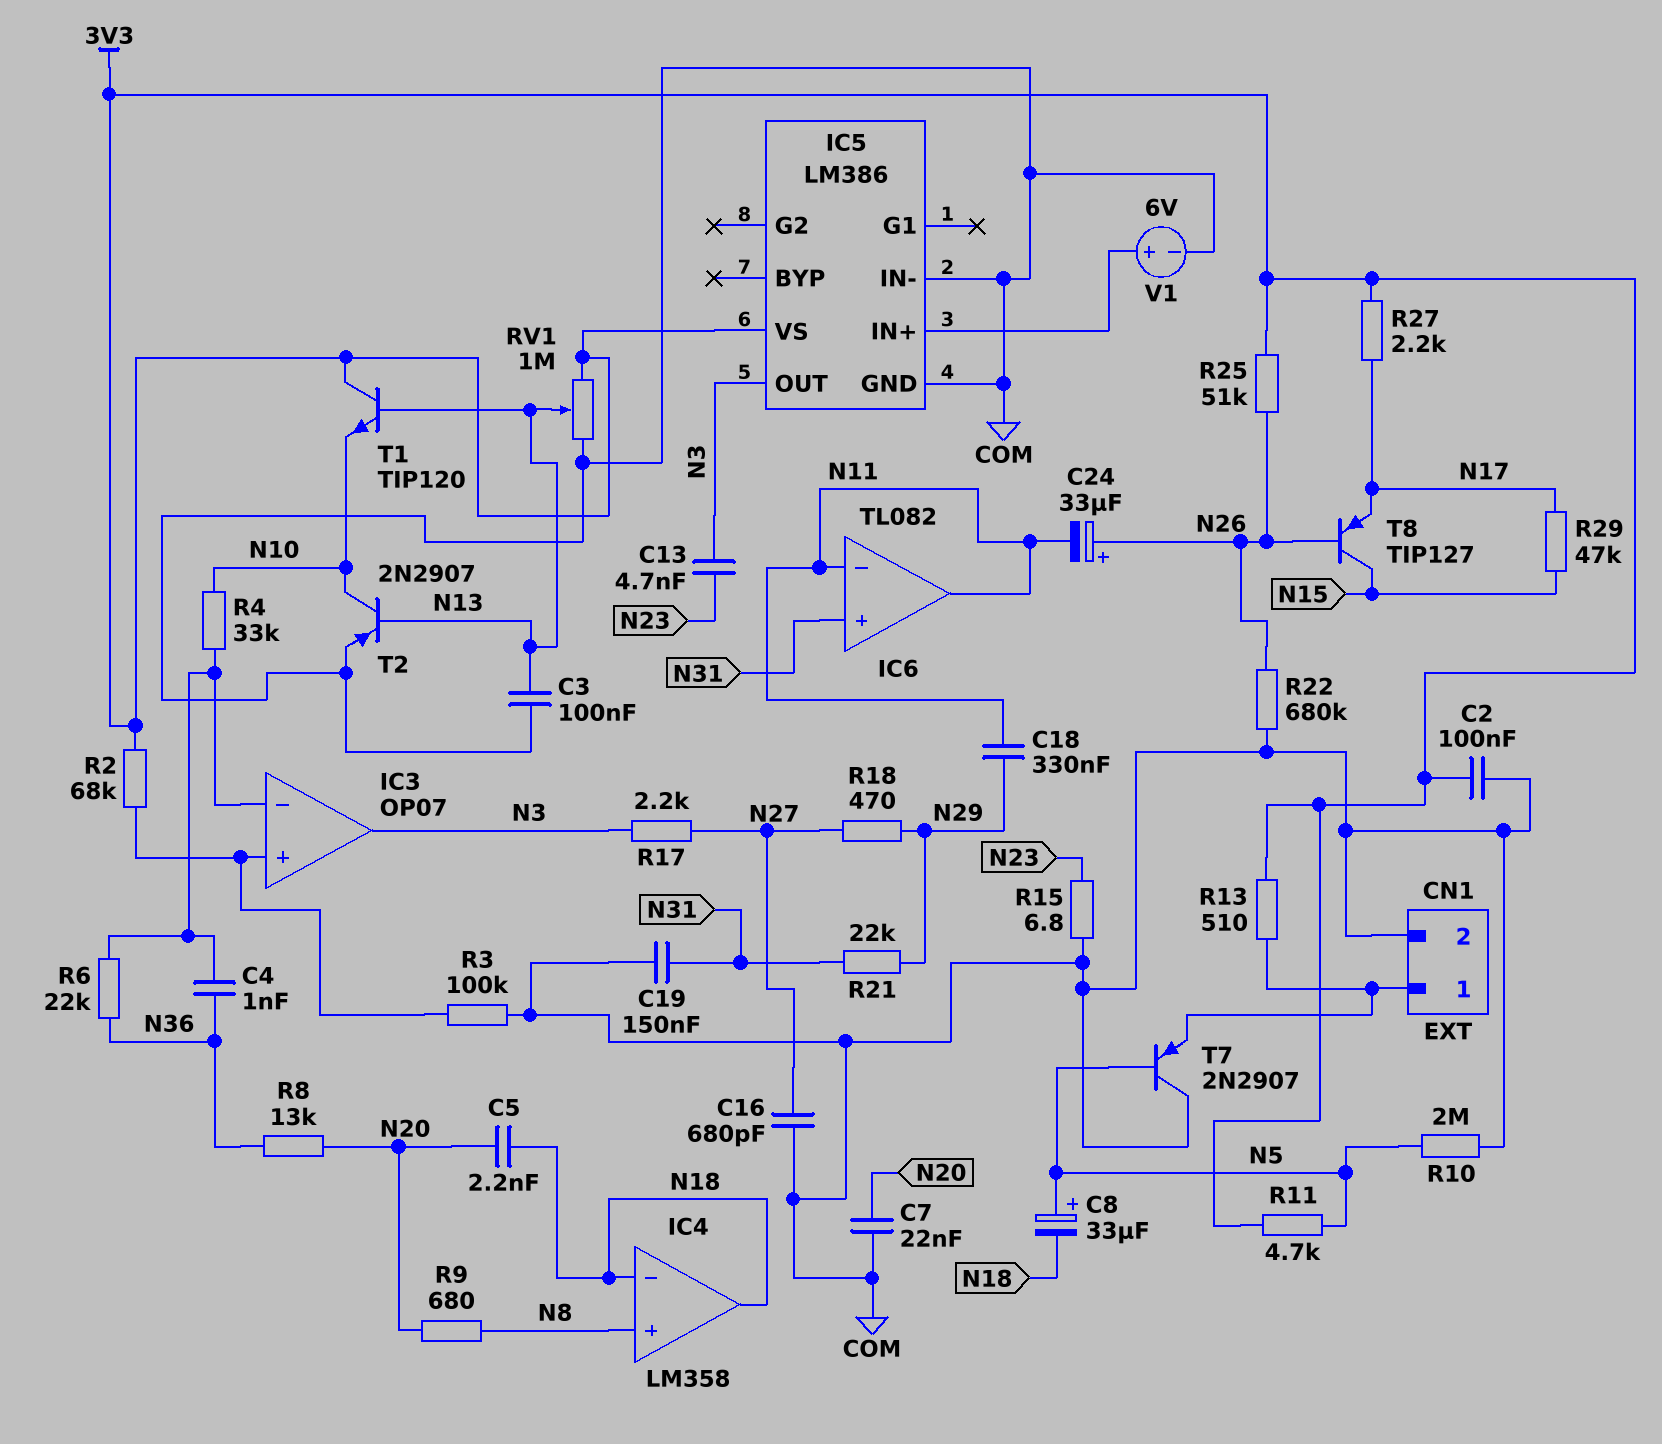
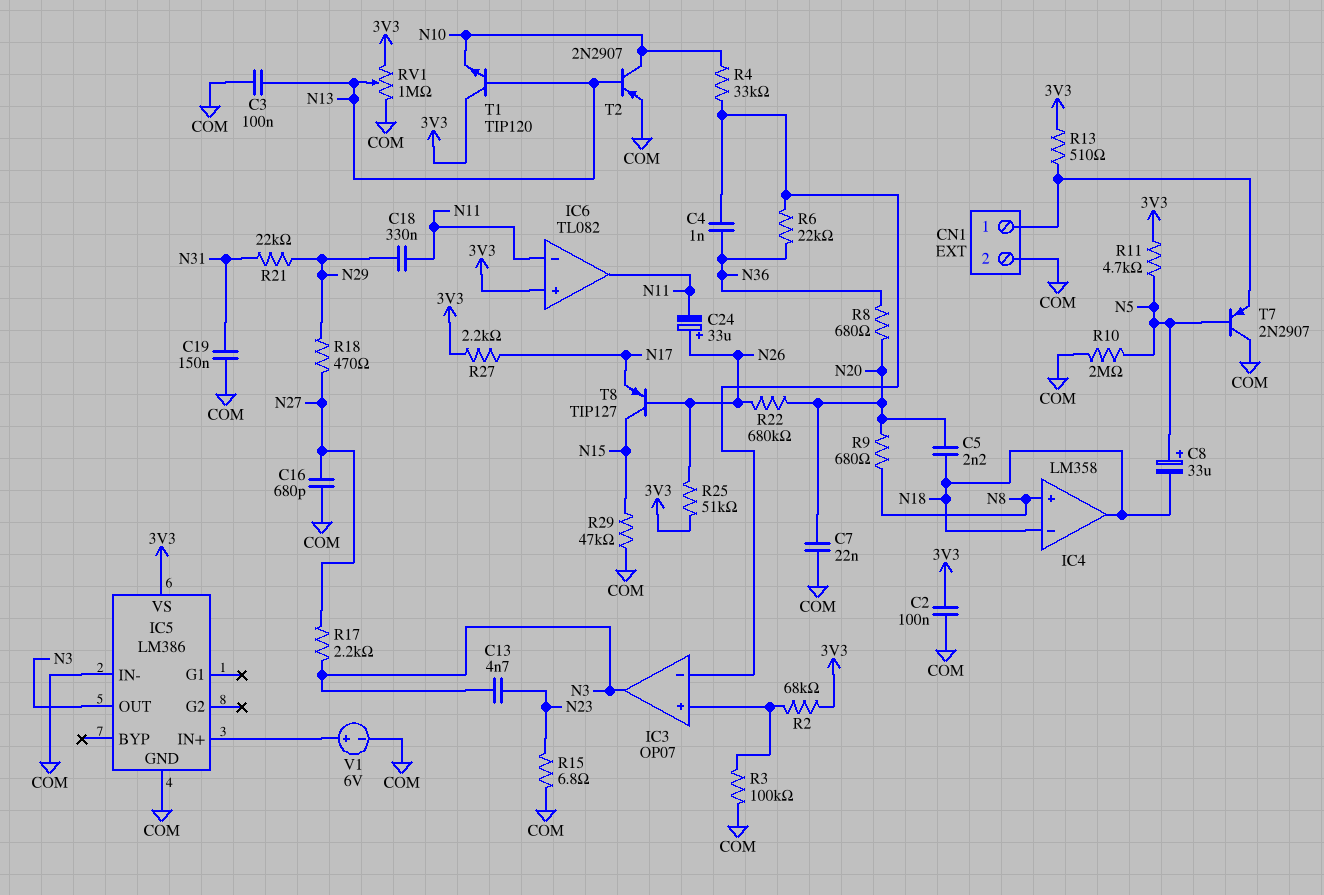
IC6 pin in+: N31 -> 3V3
R8: 13k (N20, N36) -> 680 (N20, N36)
R22: 680k (COM, N26) -> 680k (N20, N26)
R29: 47k (N15, N17) -> 47k (COM, N15)

